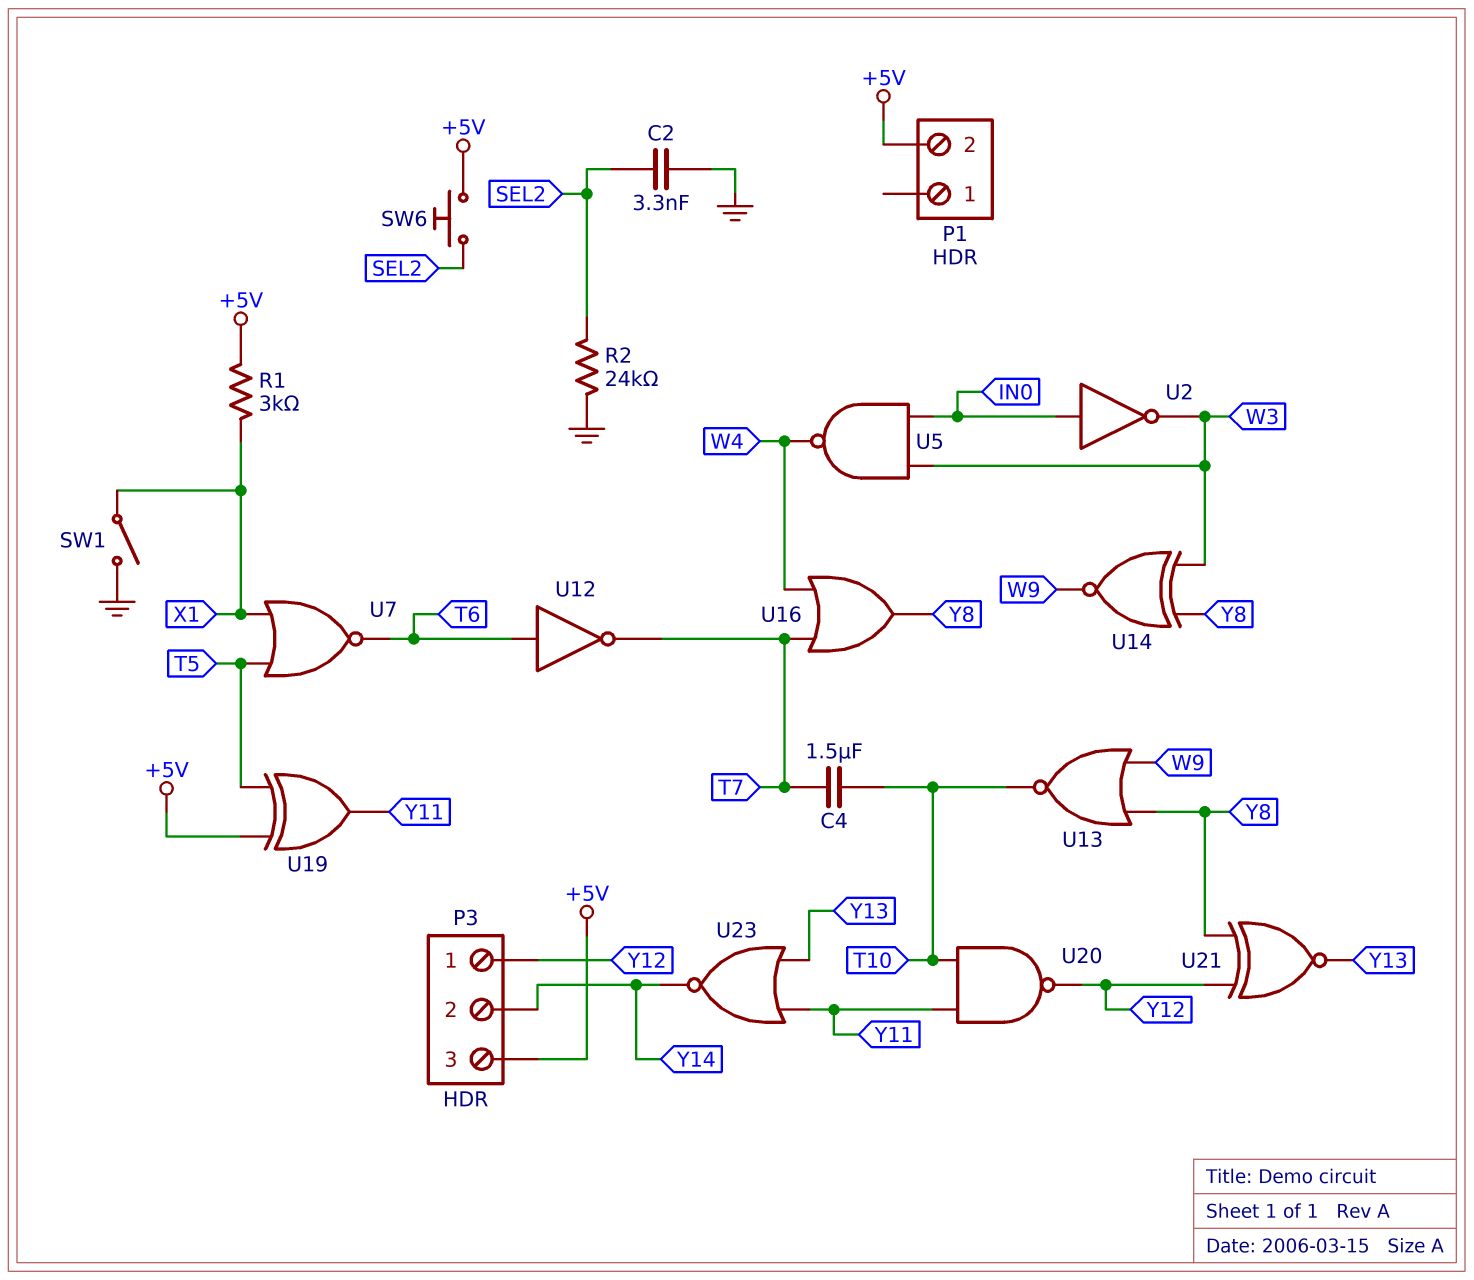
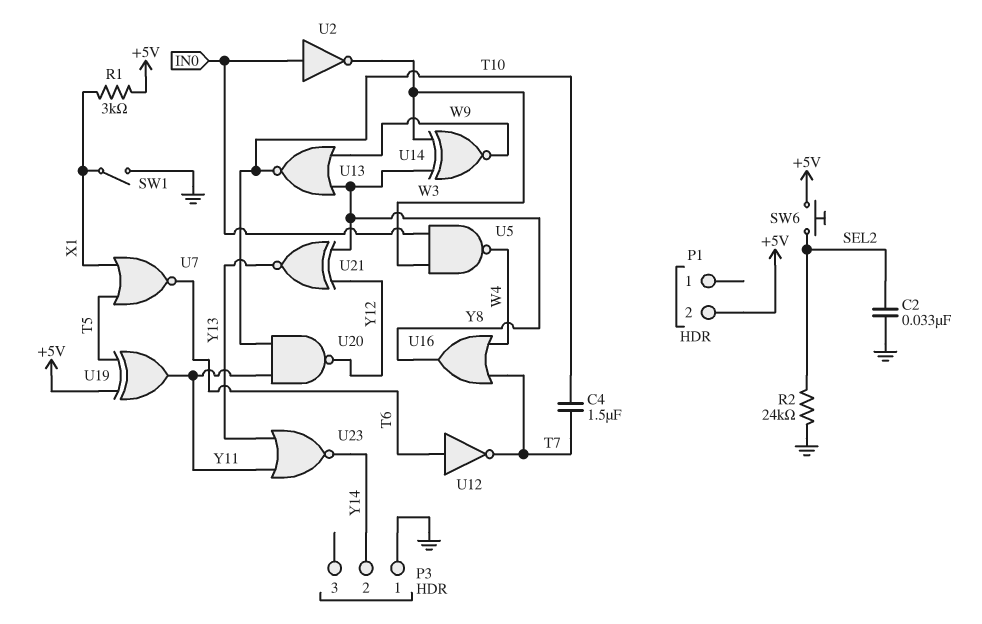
C2: 3.3nF (GND, SEL2) -> 33nF (GND, SEL2)
P3 pin 1: Y12 -> GND
P3 pin 3: +5V -> none

